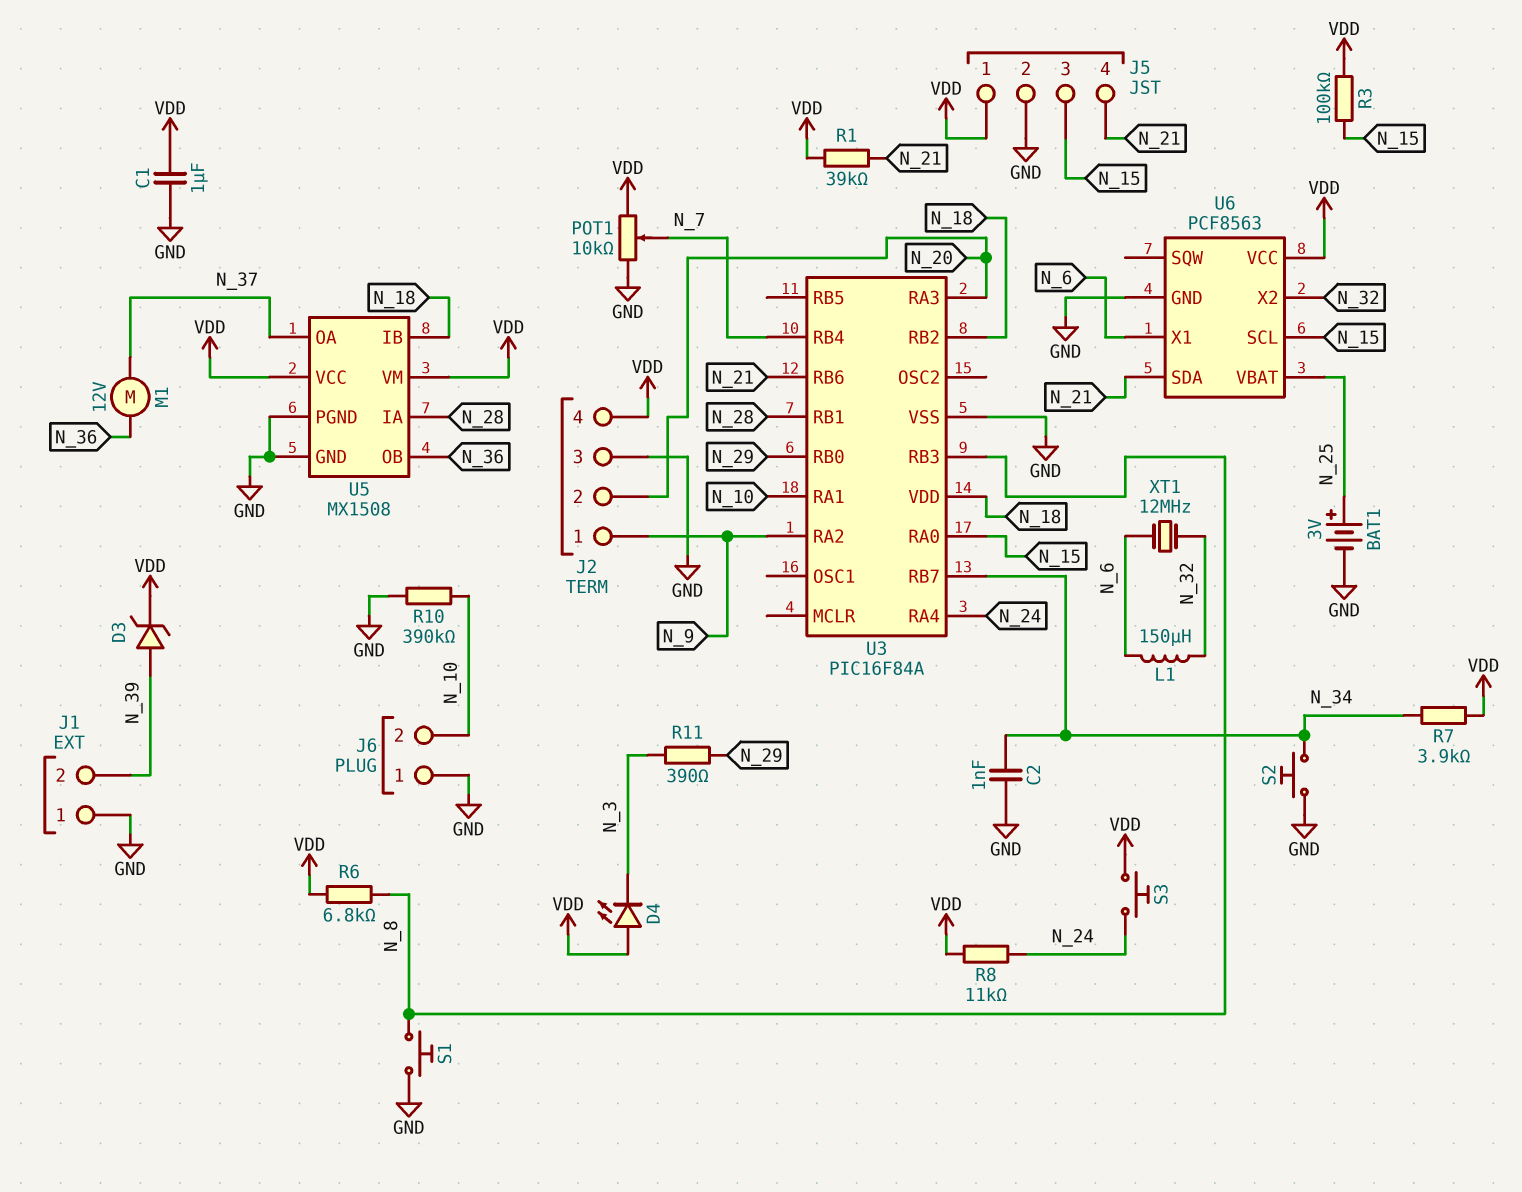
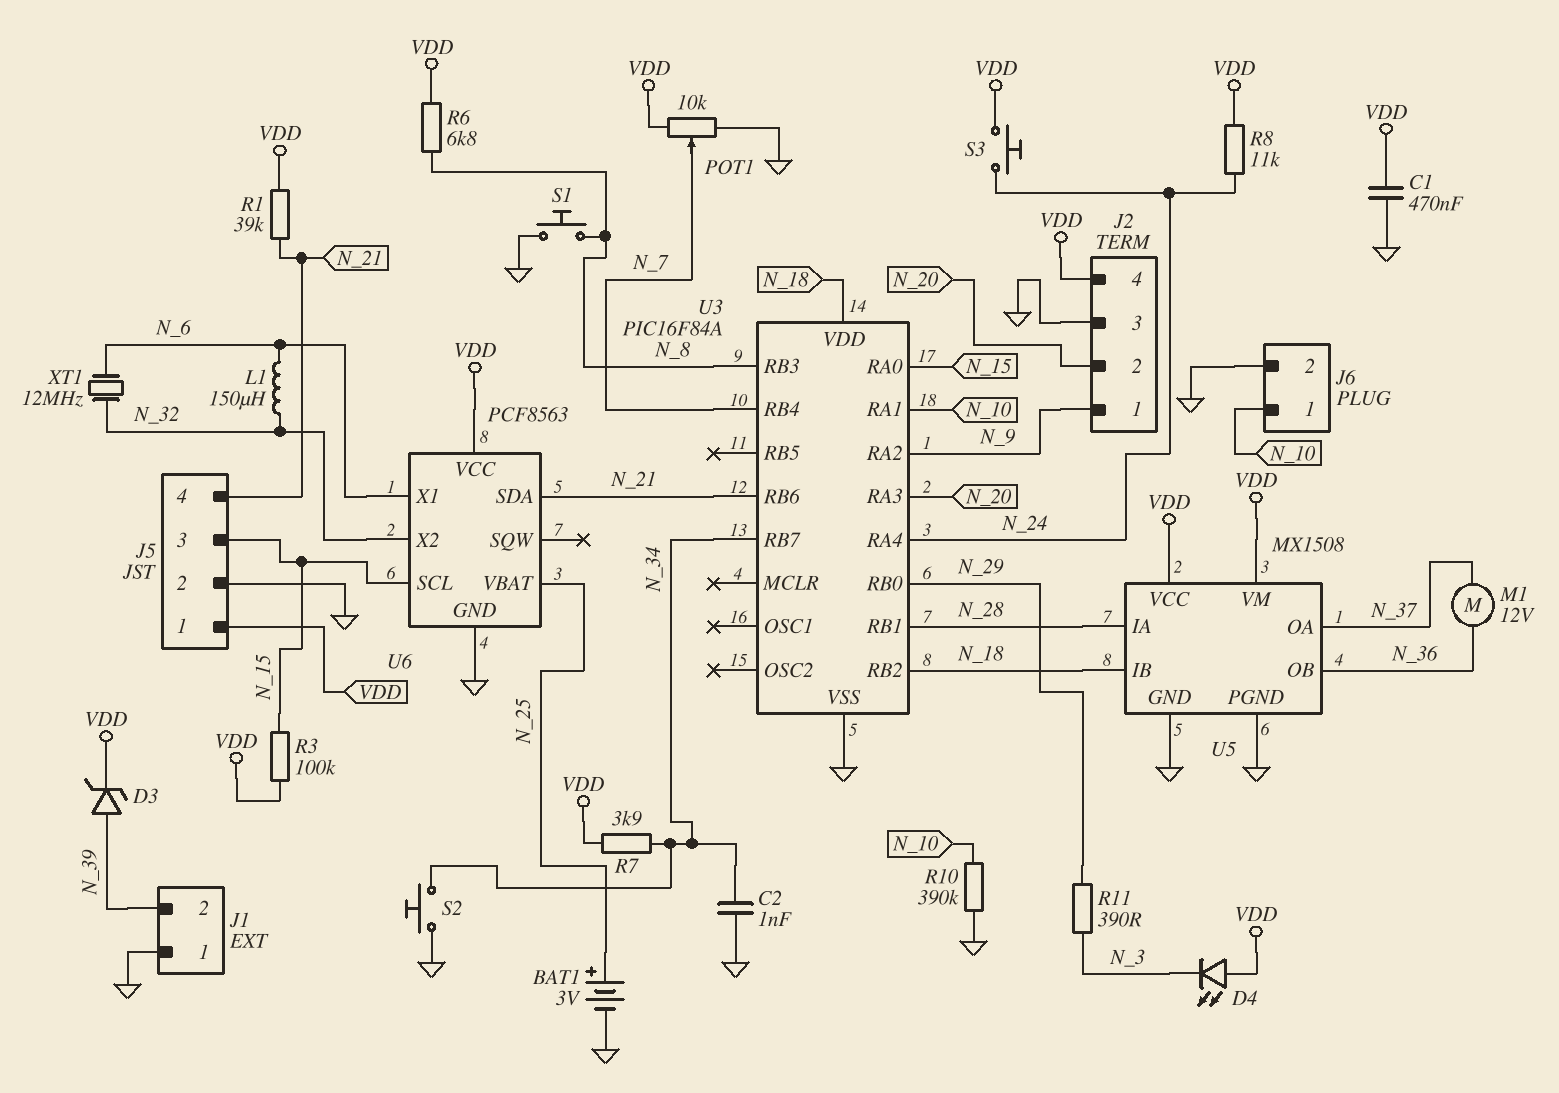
C1: 1uF (GND, VDD) -> 470nF (GND, VDD)
J6 pin 1: GND -> N_10
J6 pin 2: N_10 -> GND

